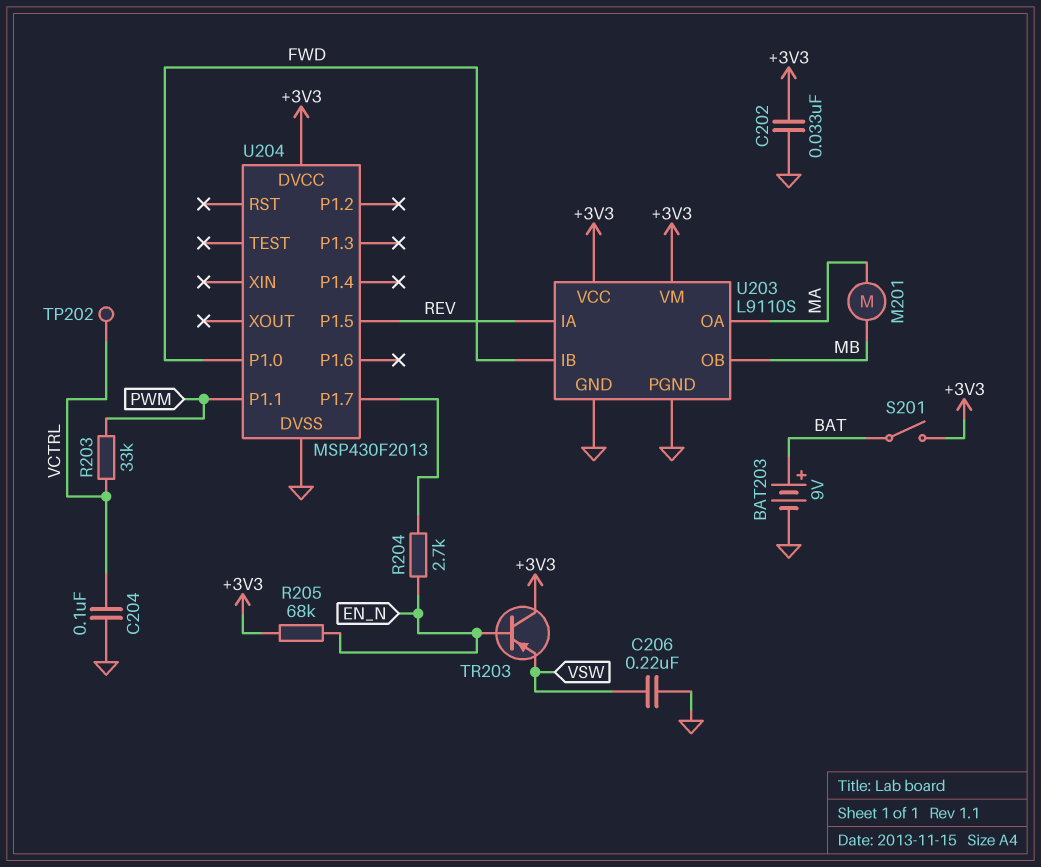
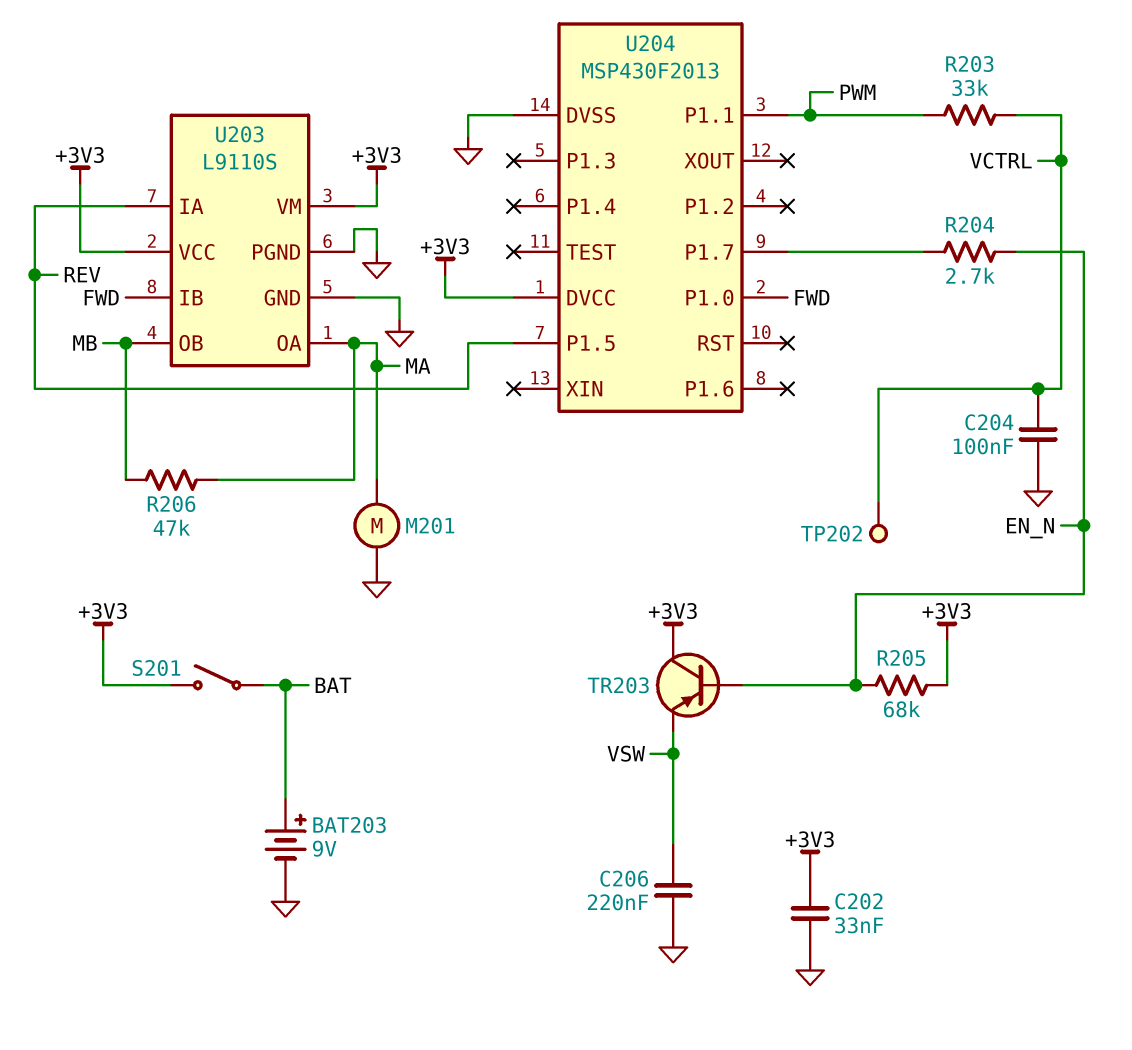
M201: motor (MA, MB) -> motor (GND, MA)
R206: none -> 47k (MA, MB)

